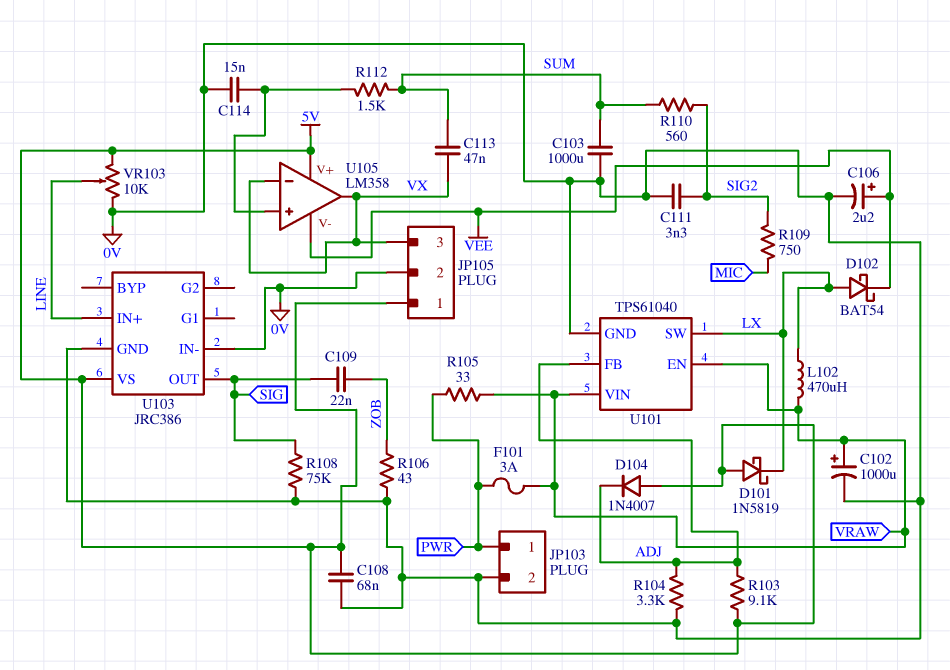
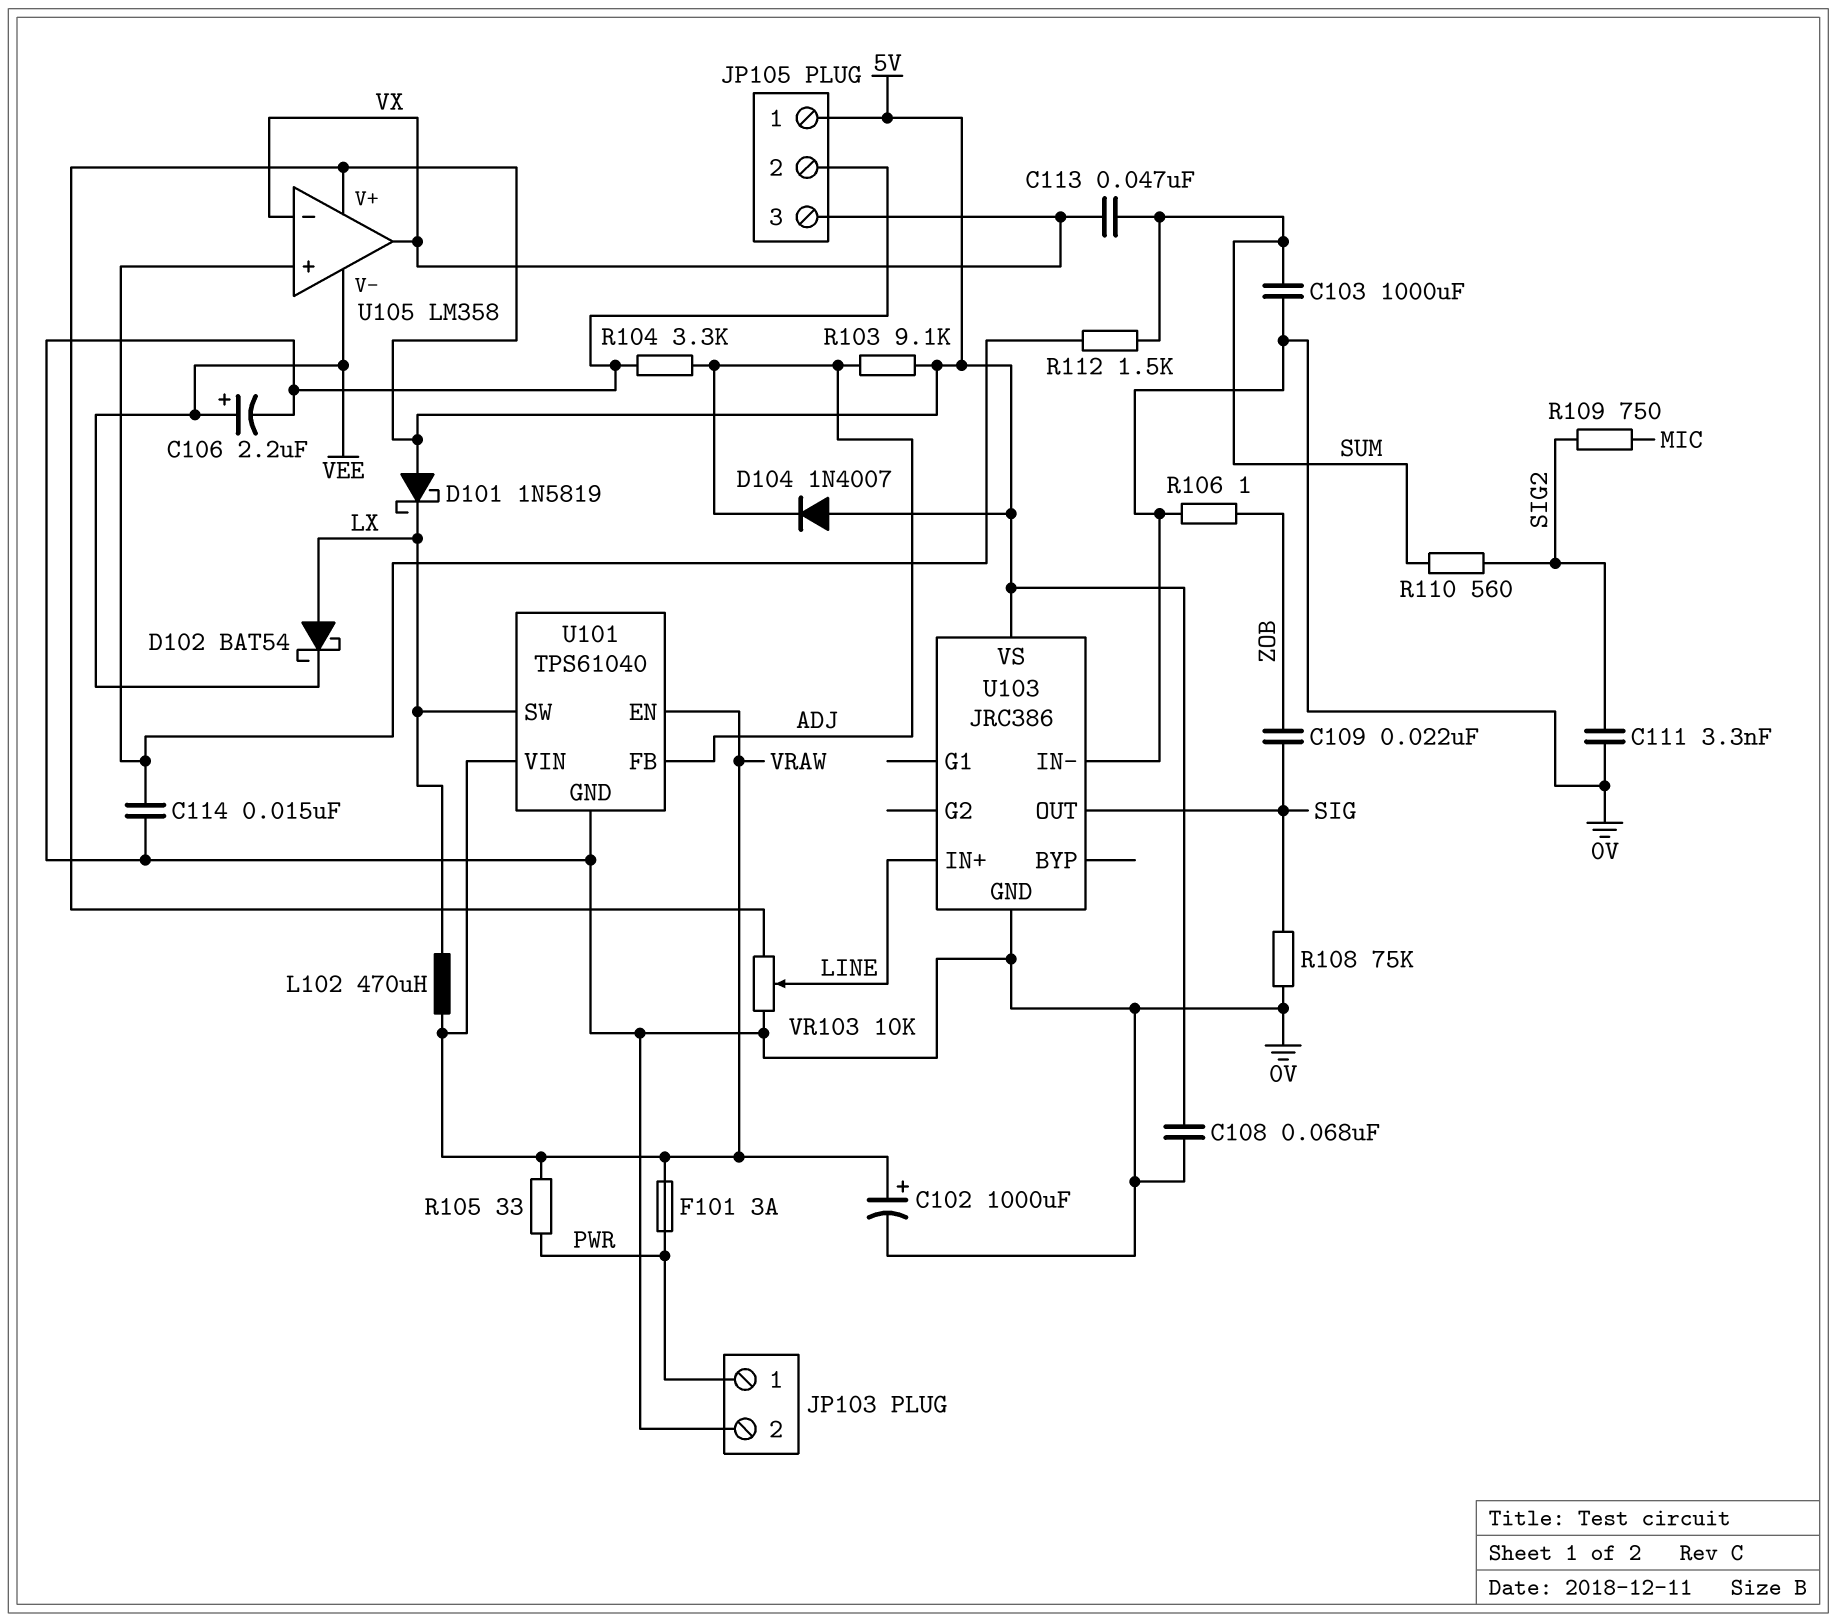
R106: 43 (0V, ZOB) -> 1 (0V, ZOB)

